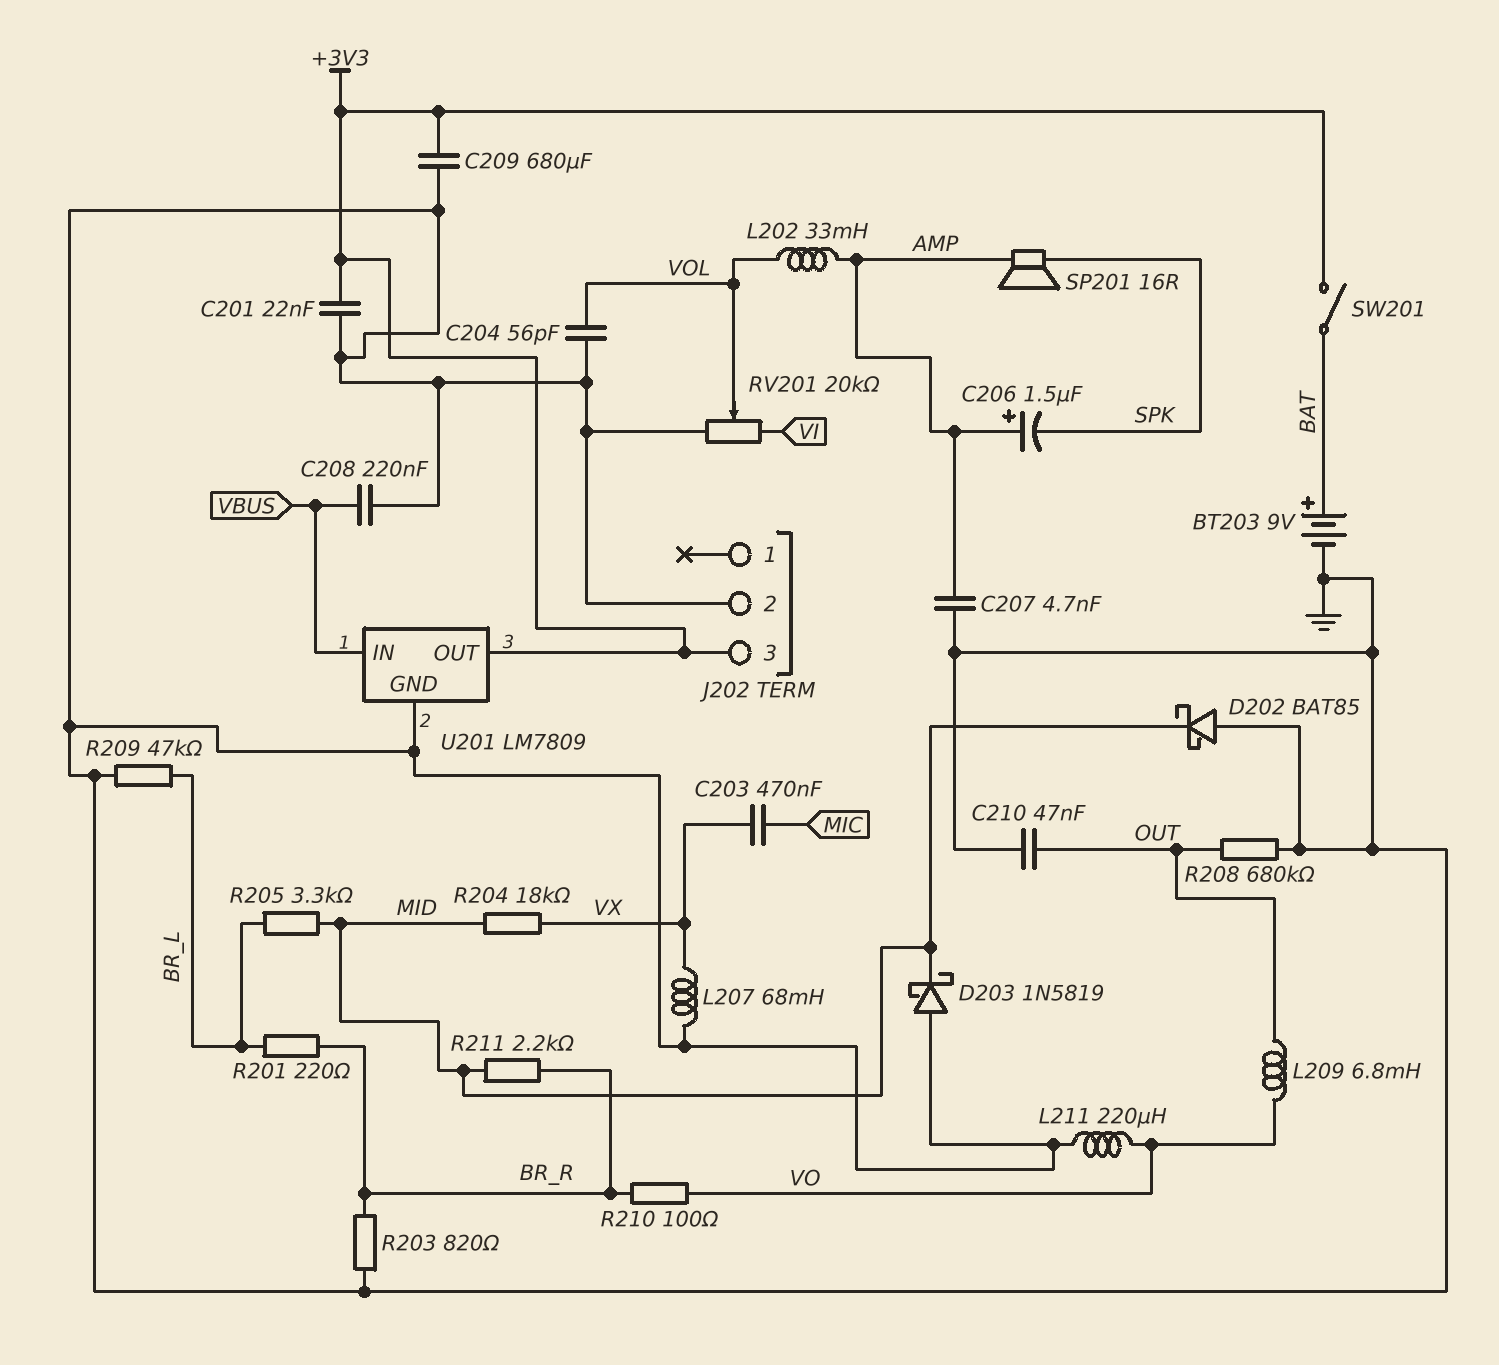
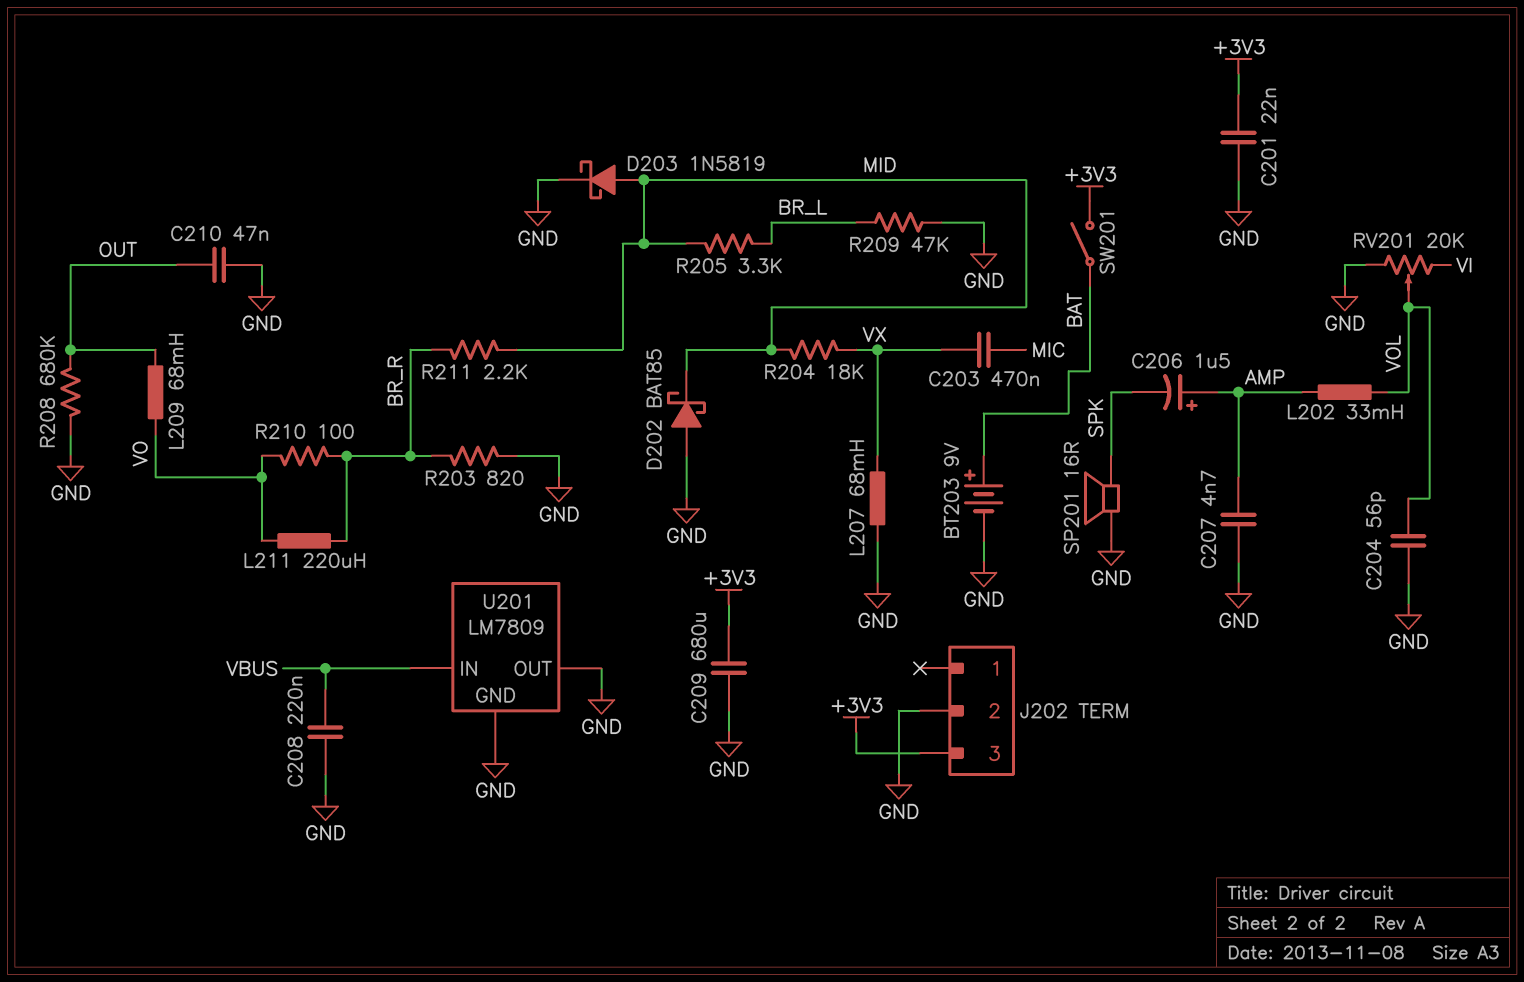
D203: schottky 1N5819 (A GND, K MID) -> schottky 1N5819 (A MID, K GND)
L209: 6.8mH (OUT, VO) -> 68mH (OUT, VO)
L211: 220uH (GND, VO) -> 220uH (BR_R, VO)
R201: 220 (BR_L, BR_R) -> none
SP201: speaker 16R (AMP, SPK) -> speaker 16R (GND, SPK)
U201 pin OUT: +3V3 -> GND

